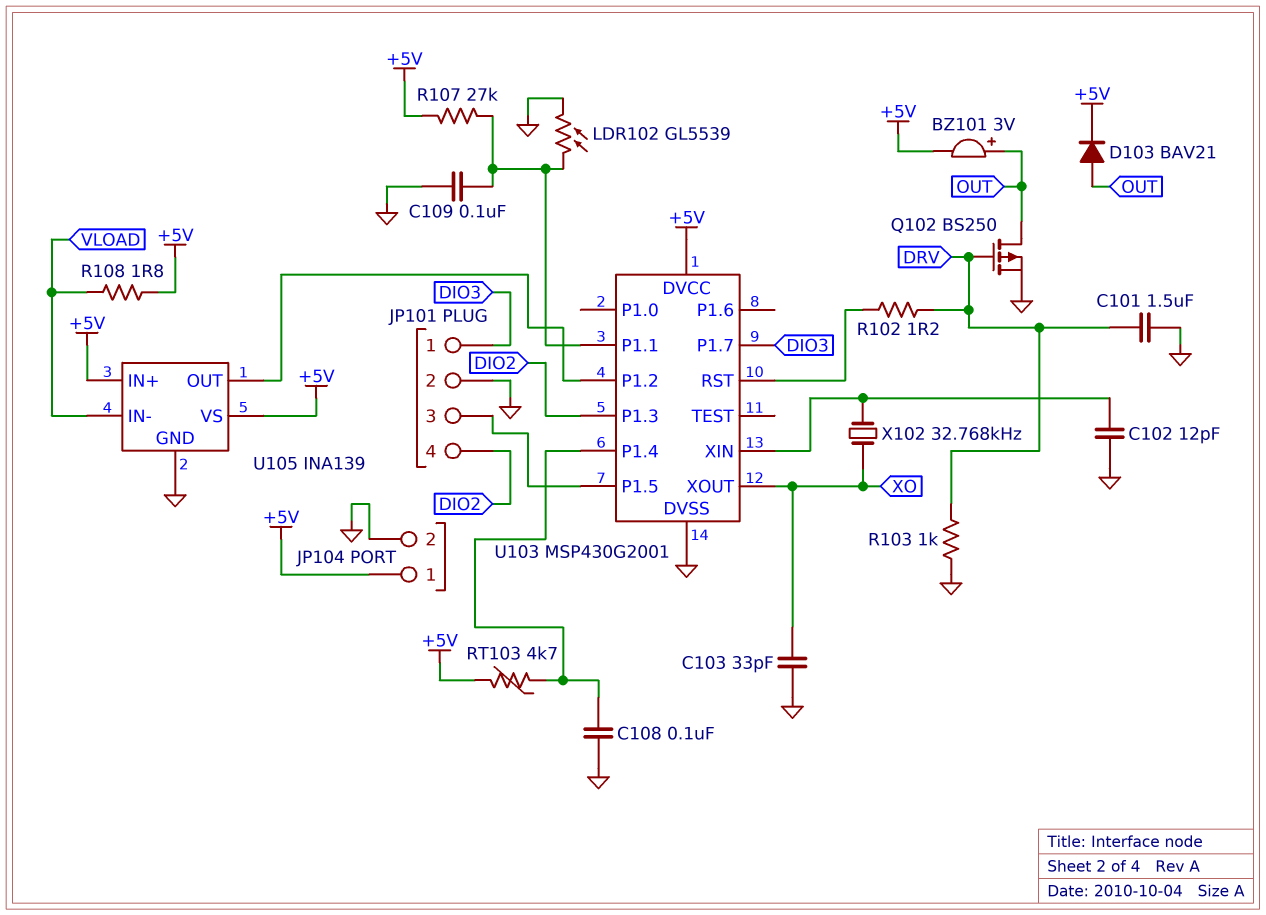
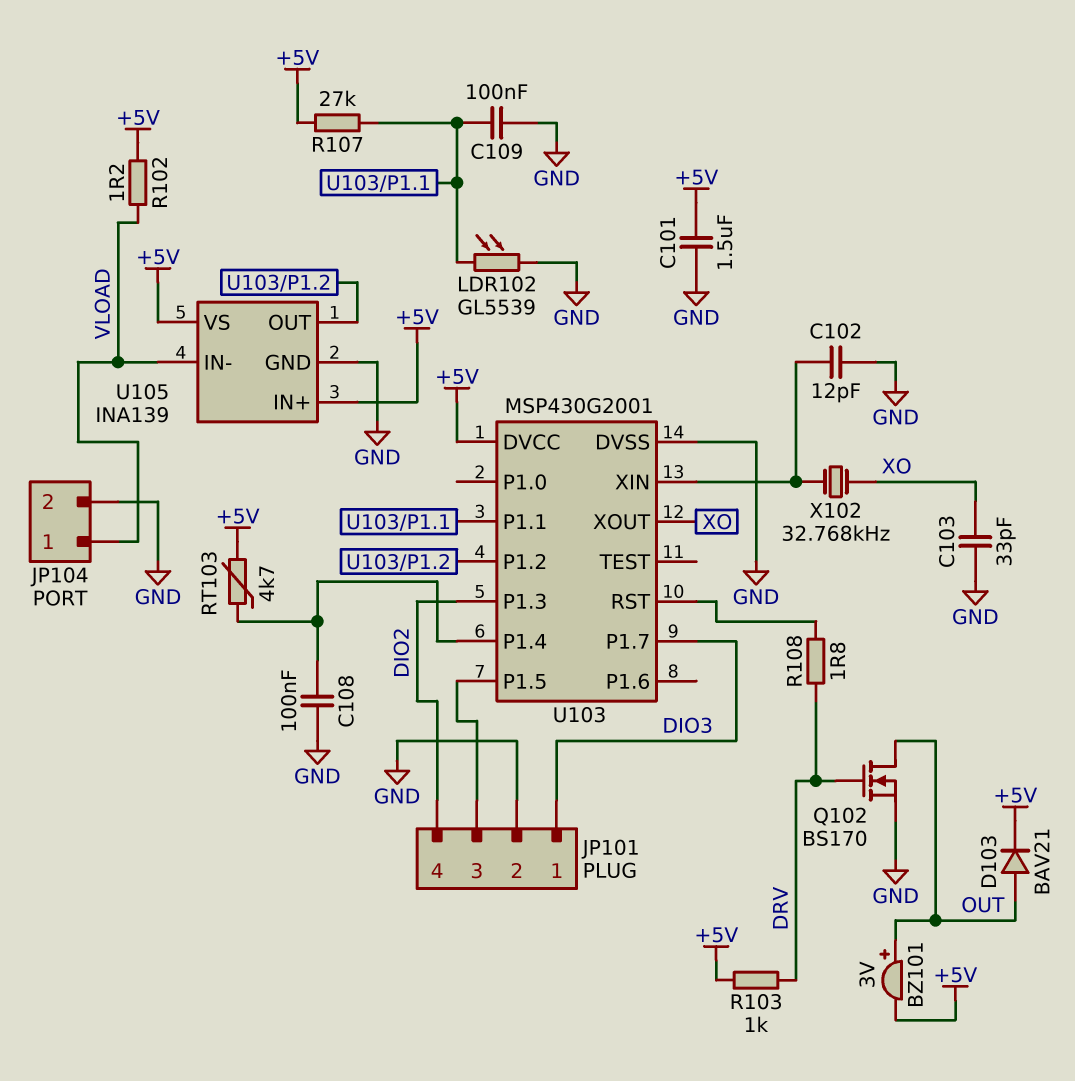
C101: 1.5uF (DRV, GND) -> 1.5uF (+5V, GND)
JP104 pin 1: +5V -> VLOAD
Q102: PMOS BS250 (G DRV, D OUT, S GND) -> NMOS BS170 (G DRV, D OUT, S GND)
R102: 1.2 (DRV, U103/RST) -> 1.2 (+5V, VLOAD)
R103: 1k (DRV, GND) -> 1k (+5V, DRV)
R108: 1.8 (+5V, VLOAD) -> 1.8 (DRV, U103/RST)

